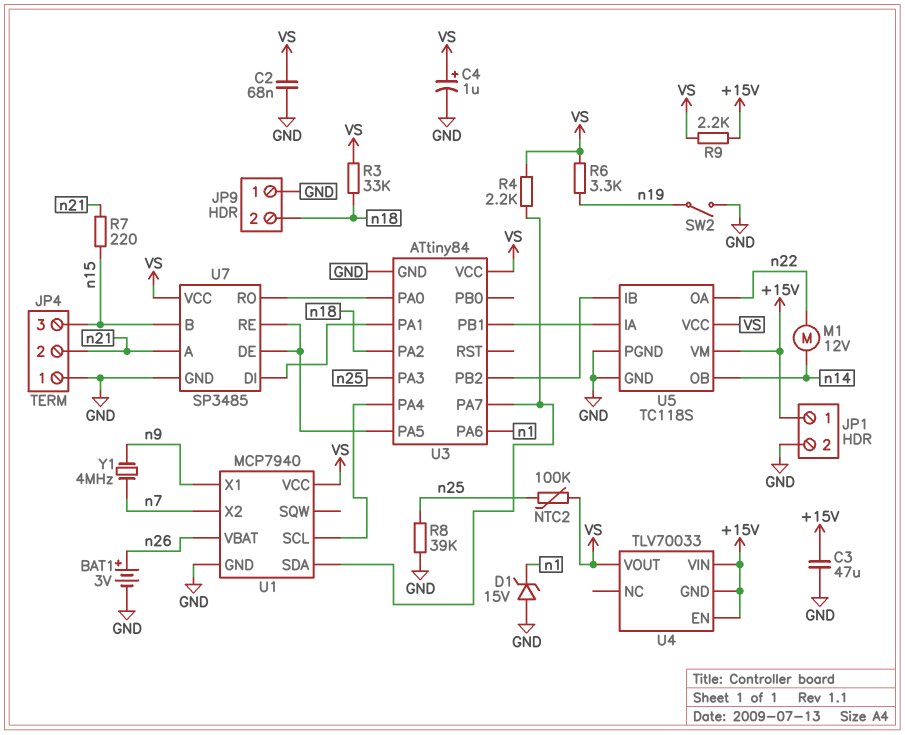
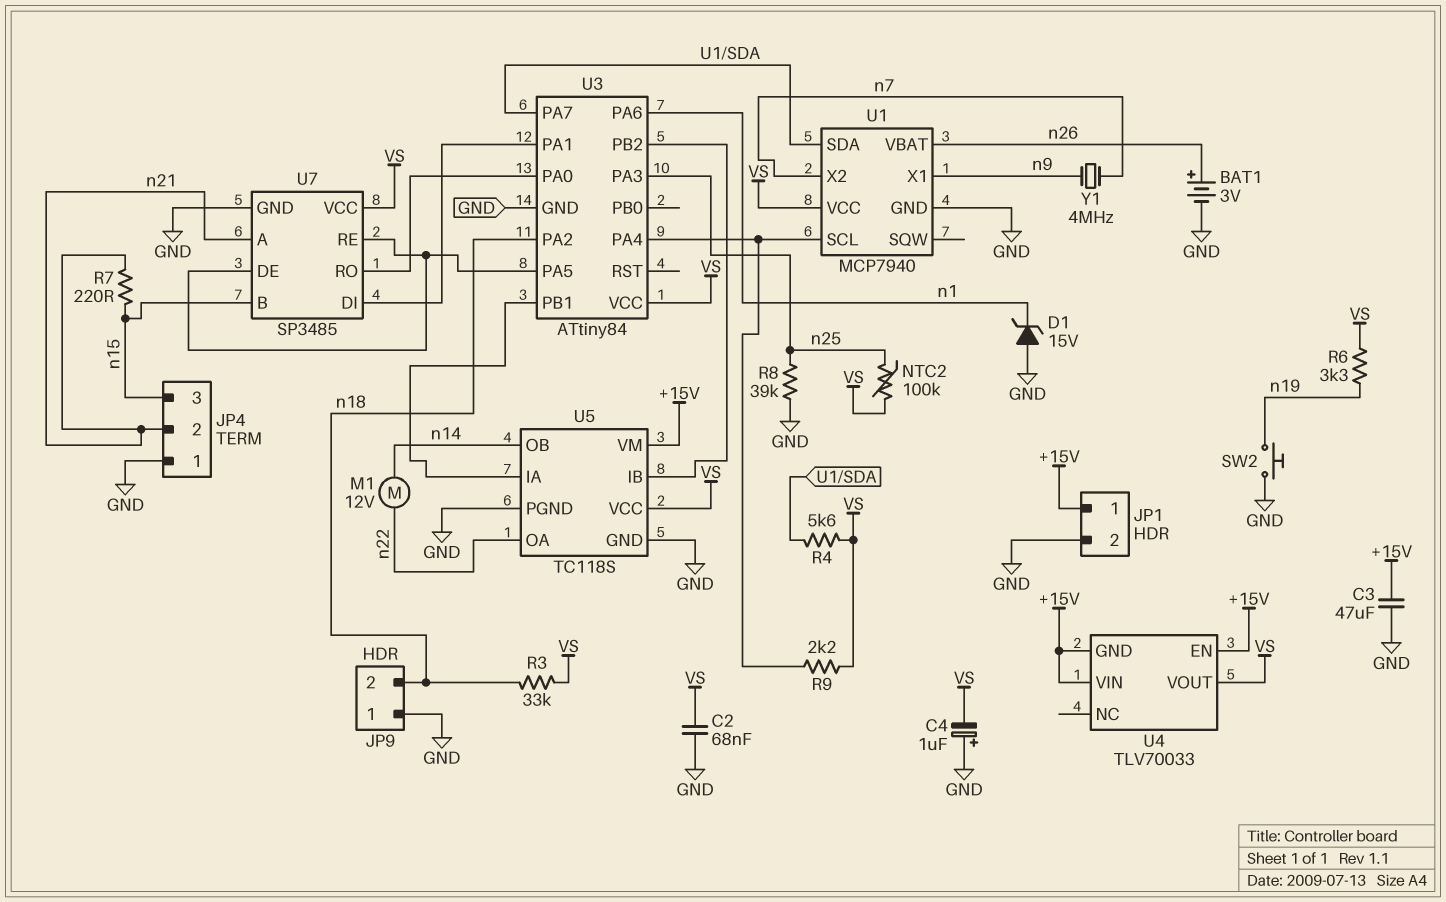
C4: 1uF (plus VS, minus GND) -> 1uF (plus GND, minus VS)
R4: 2.2k (U1/SDA, VS) -> 5.6k (U1/SDA, VS)
R9: 2.2k (+15V, VS) -> 2.2k (U1/SCL, VS)
SW2: switch (GND, n19) -> button (GND, n19)

